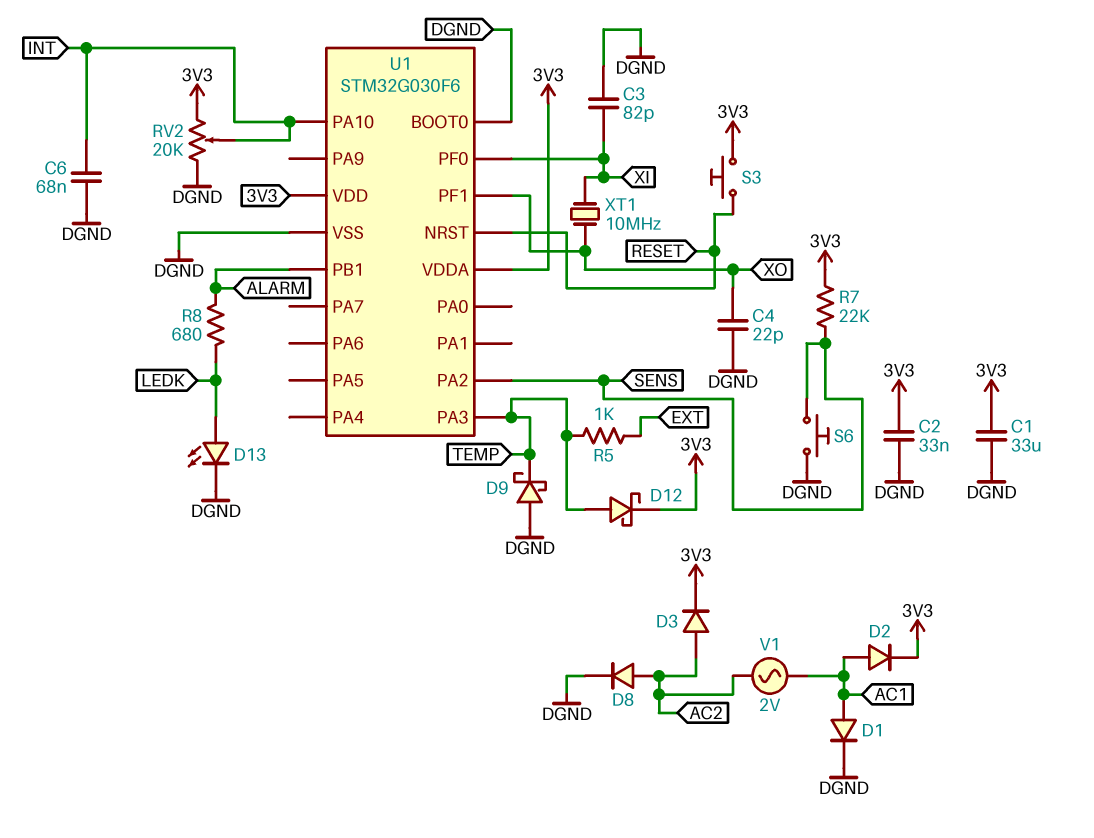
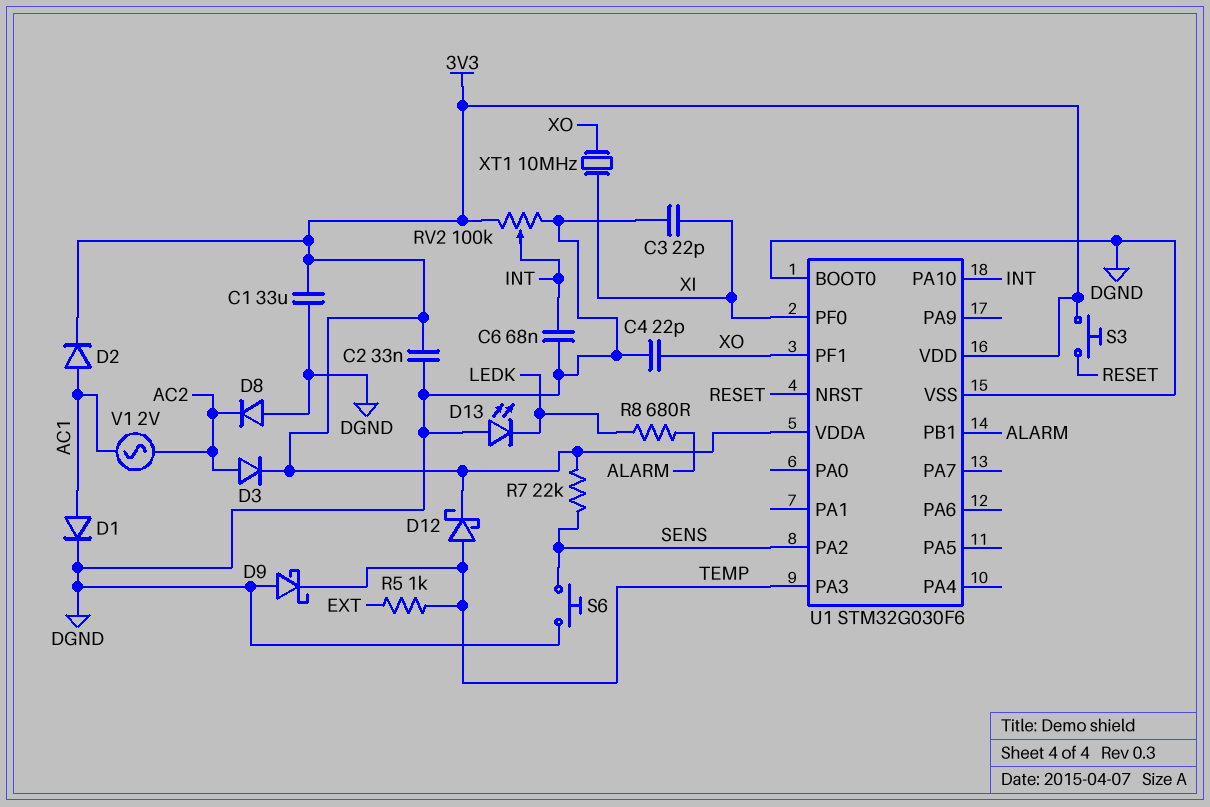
C3: 82pF (DGND, XI) -> 22pF (DGND, XI)
D8: diode (A AC2, K DGND) -> diode (A DGND, K AC2)
D13: LED (A LEDK, K DGND) -> LED (A DGND, K LEDK)
RV2: 20k (3V3, DGND, wiper INT) -> 100k (3V3, DGND, wiper INT)

